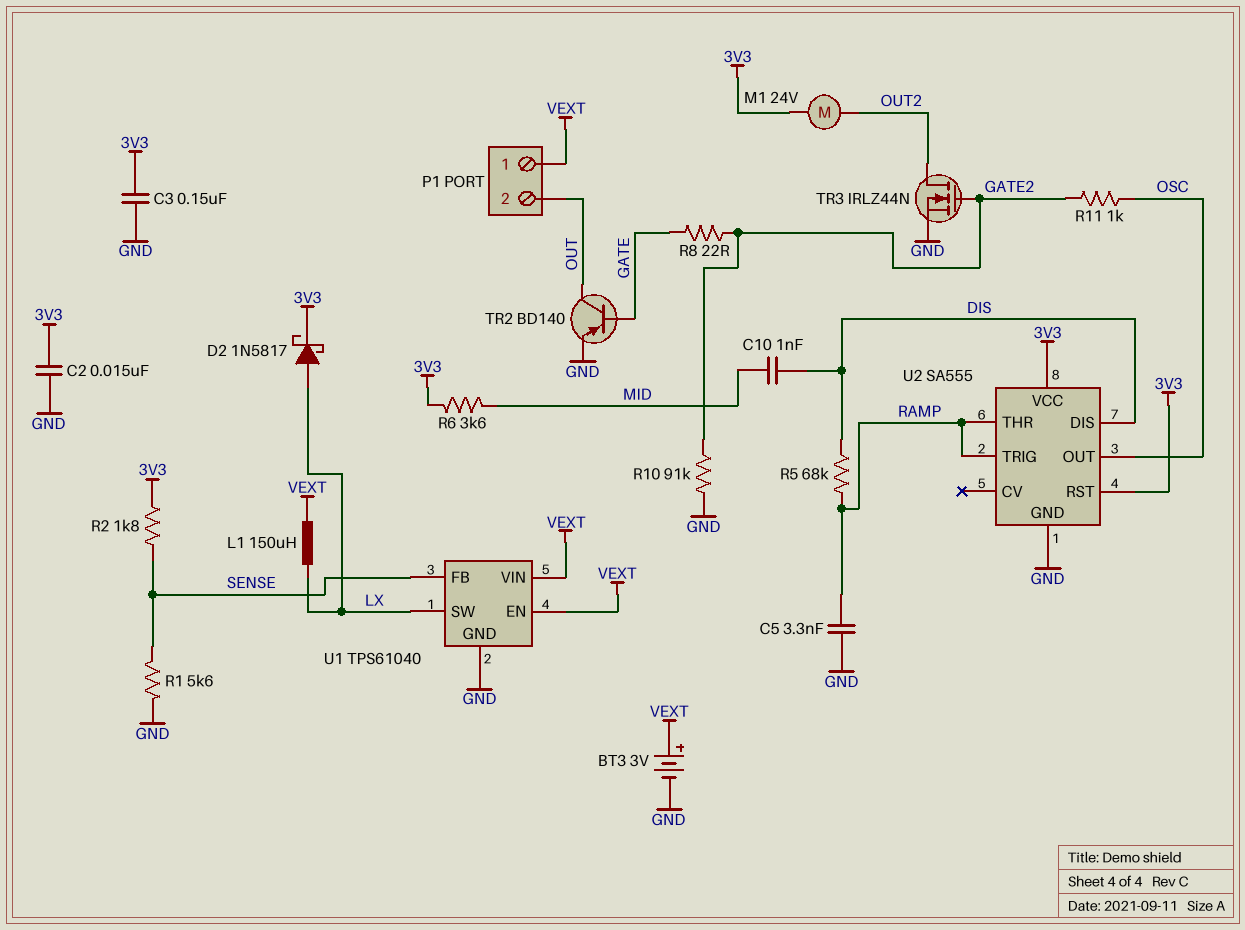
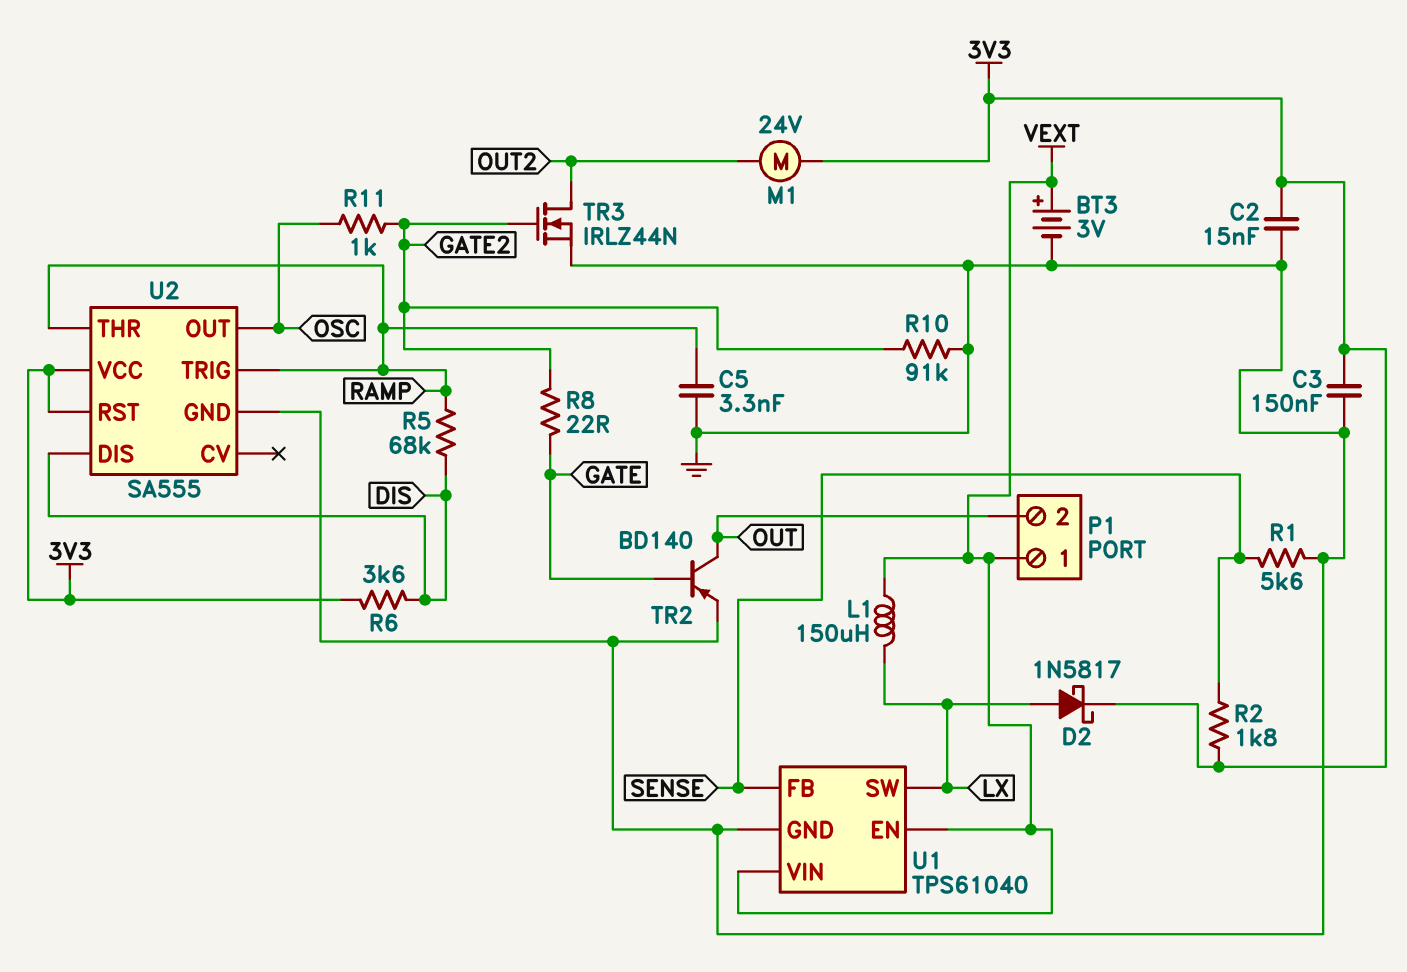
C10: 1nF (DIS, MID) -> none
R6: 3.6k (3V3, MID) -> 3.6k (3V3, DIS)

